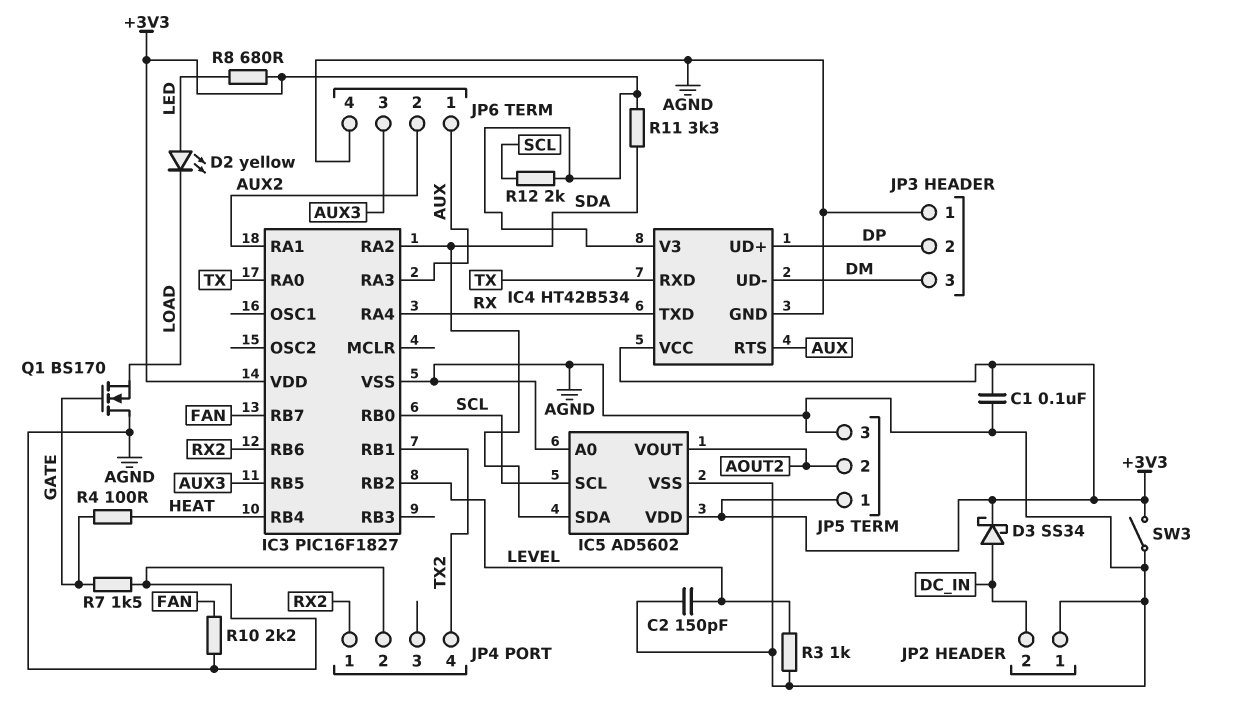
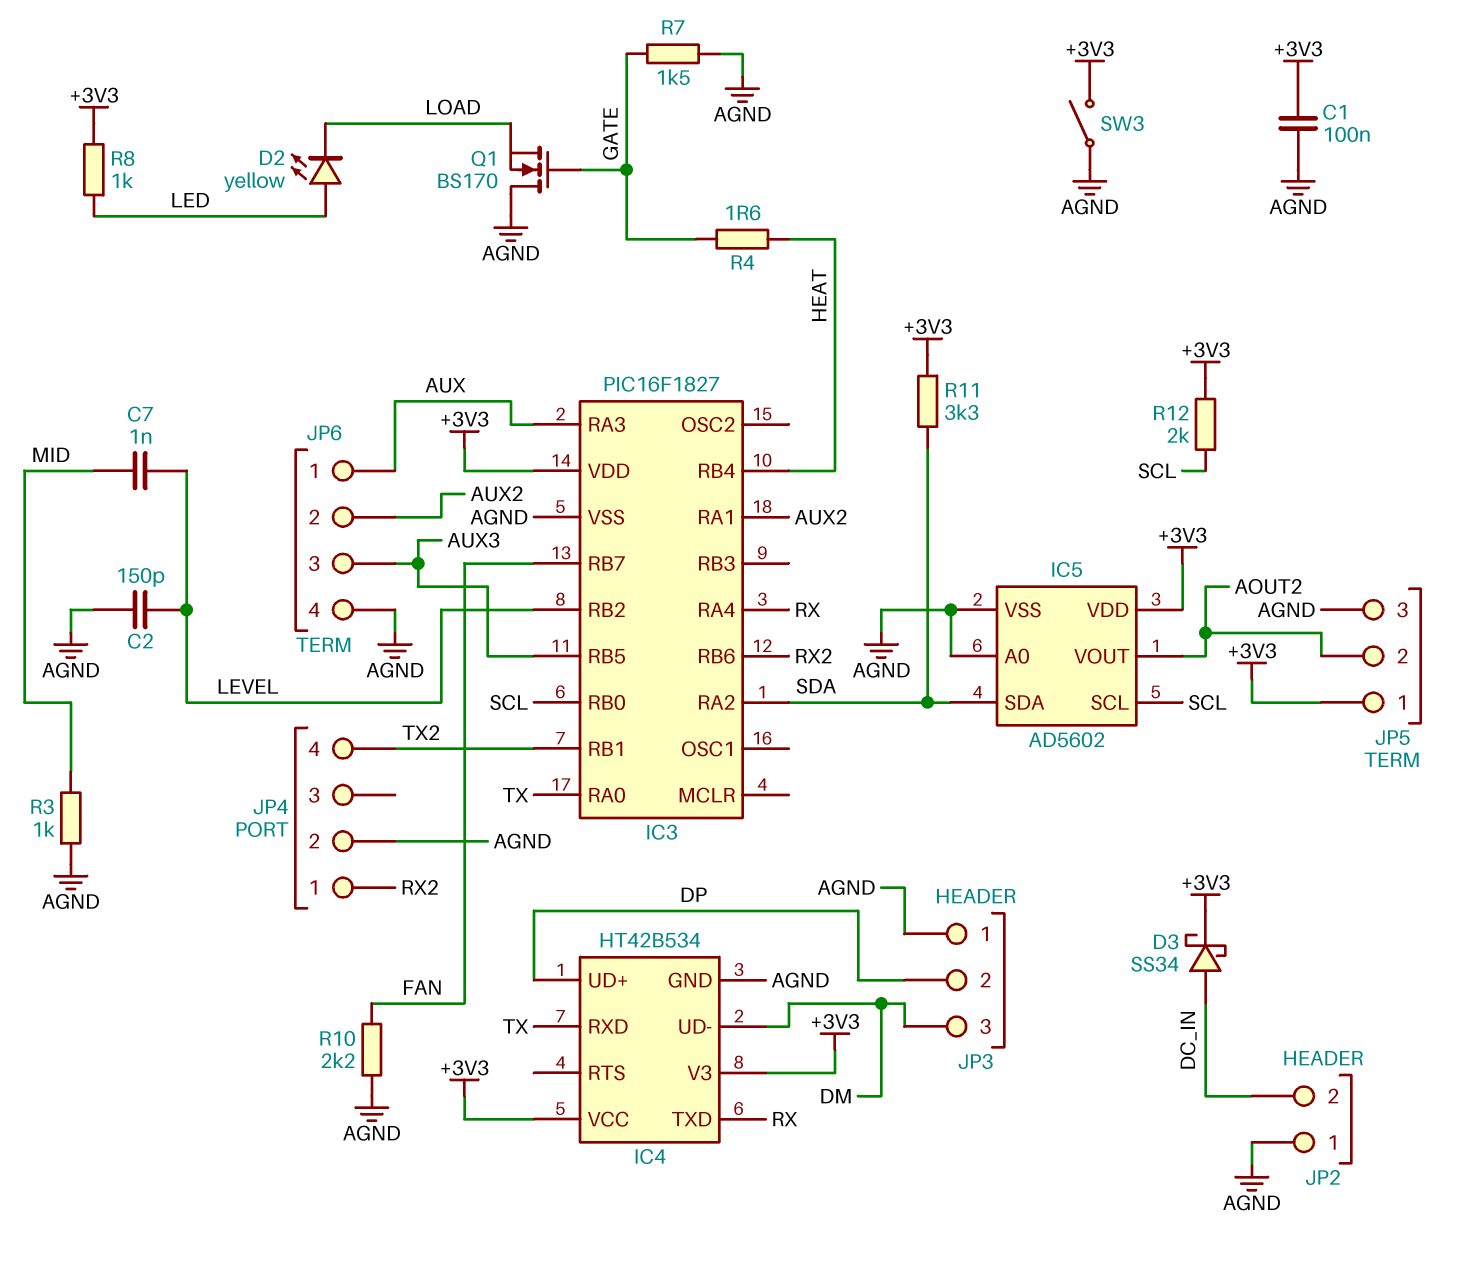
C7: none -> 1nF (LEVEL, MID)
IC4 pin RTS: AUX -> none
R3: 1k (AGND, LEVEL) -> 1k (AGND, MID)
R4: 100 (GATE, HEAT) -> 1.6 (GATE, HEAT)
R8: 680 (+3V3, LED) -> 1k (+3V3, LED)

